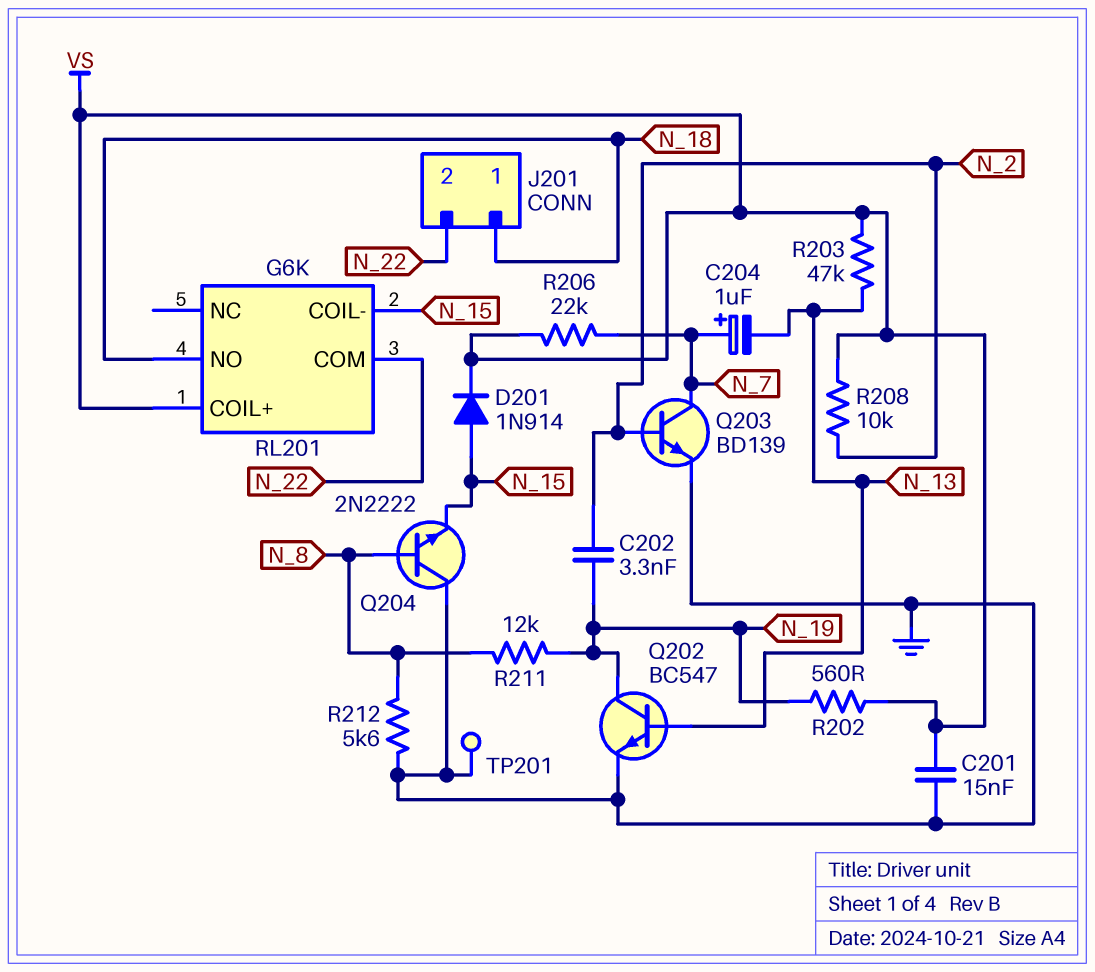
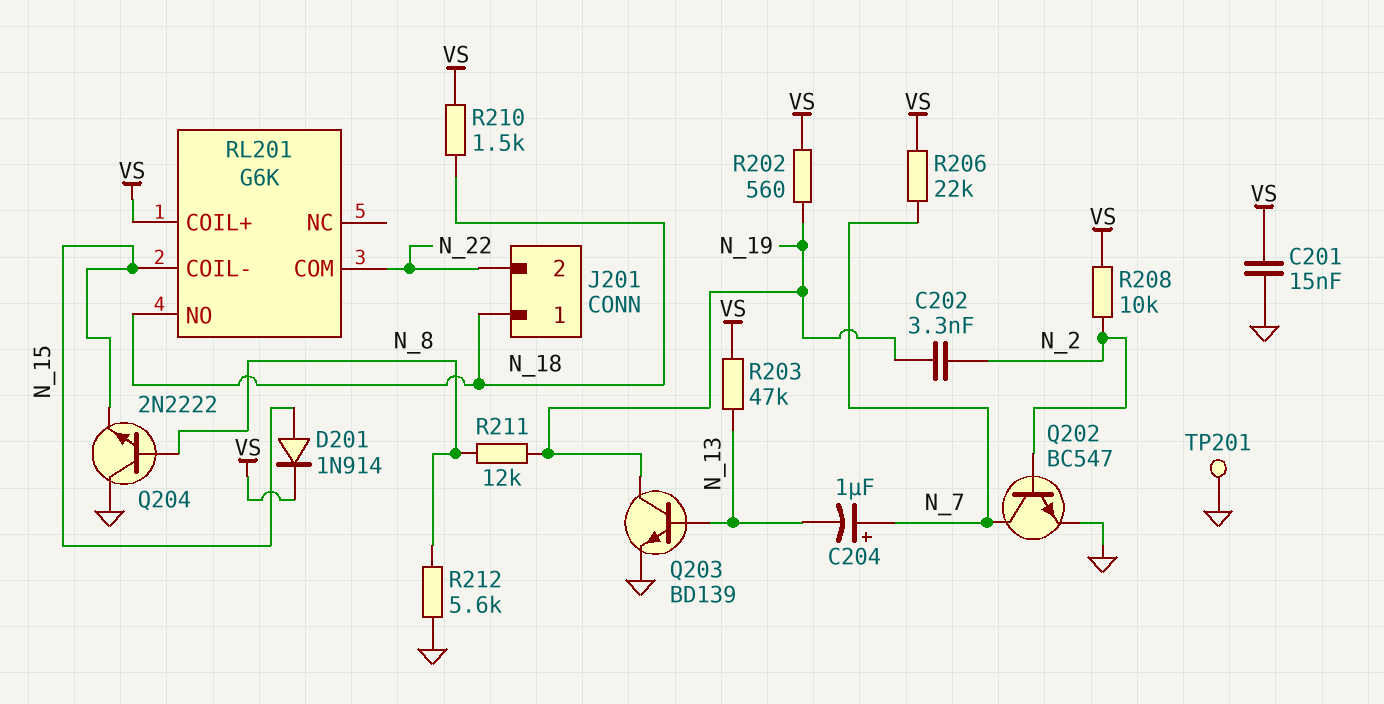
Q202: NPN BC547 (B N_13, C N_19, E GND) -> NPN BC547 (B N_2, C N_7, E GND)
Q203: NPN BD139 (B N_2, C N_7, E GND) -> NPN BD139 (B N_13, C N_19, E GND)
R210: none -> 1.5k (N_18, VS)

